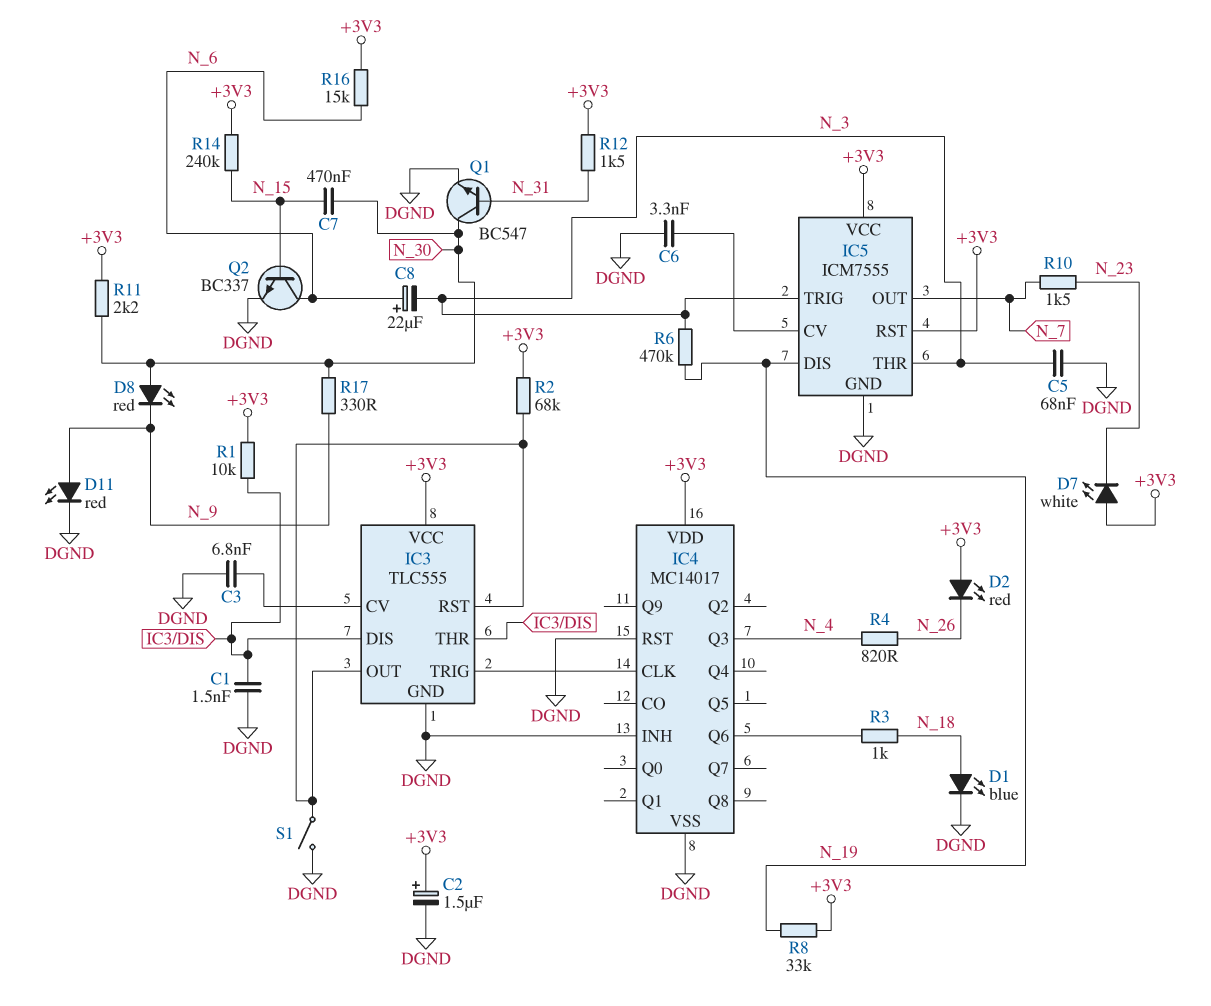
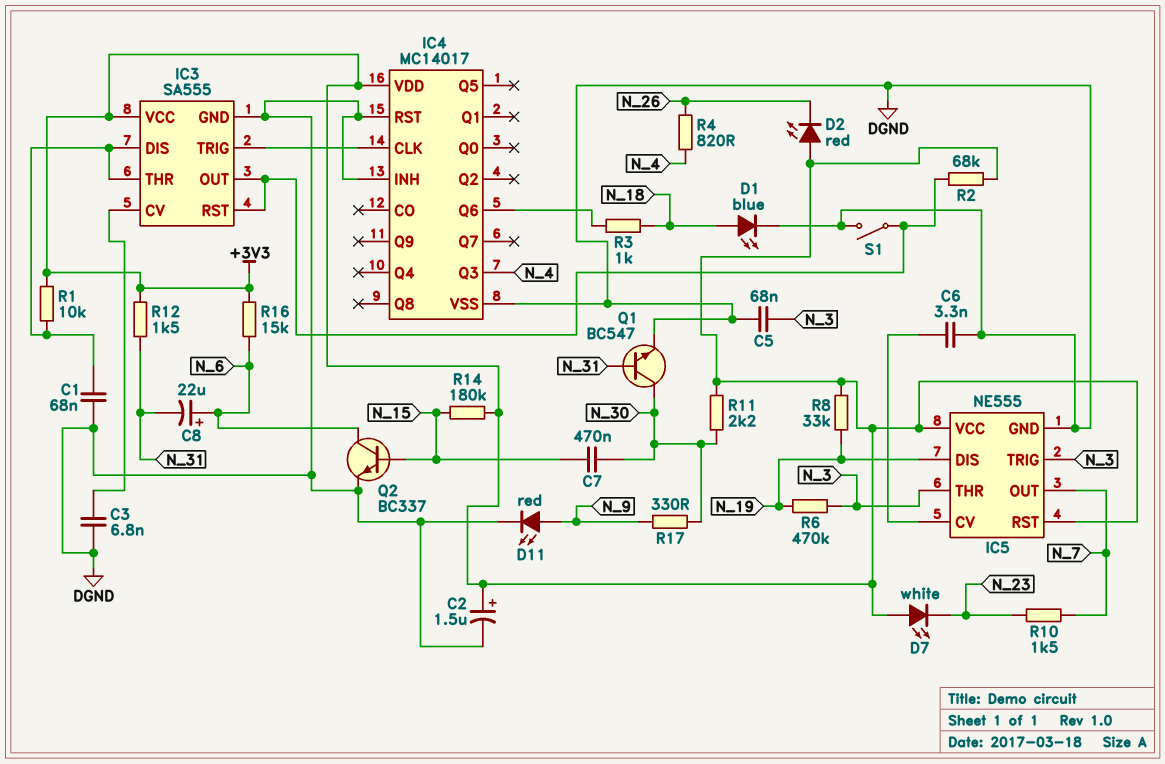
C1: 1.5nF (DGND, IC3/DIS) -> 68nF (DGND, IC3/DIS)
C8: 22uF (plus N_6, minus N_3) -> 22uF (plus N_6, minus N_31)
D8: LED red (A N_30, K N_9) -> none
IC3: TLC555 -> SA555
IC5: ICM7555 -> NE555
R14: 240k (+3V3, N_15) -> 180k (+3V3, N_15)

